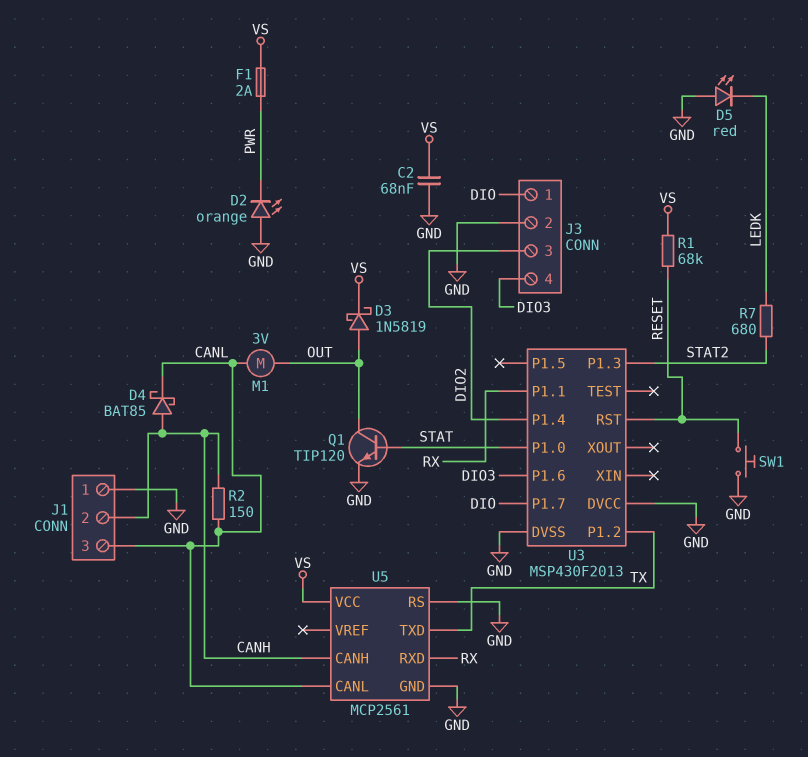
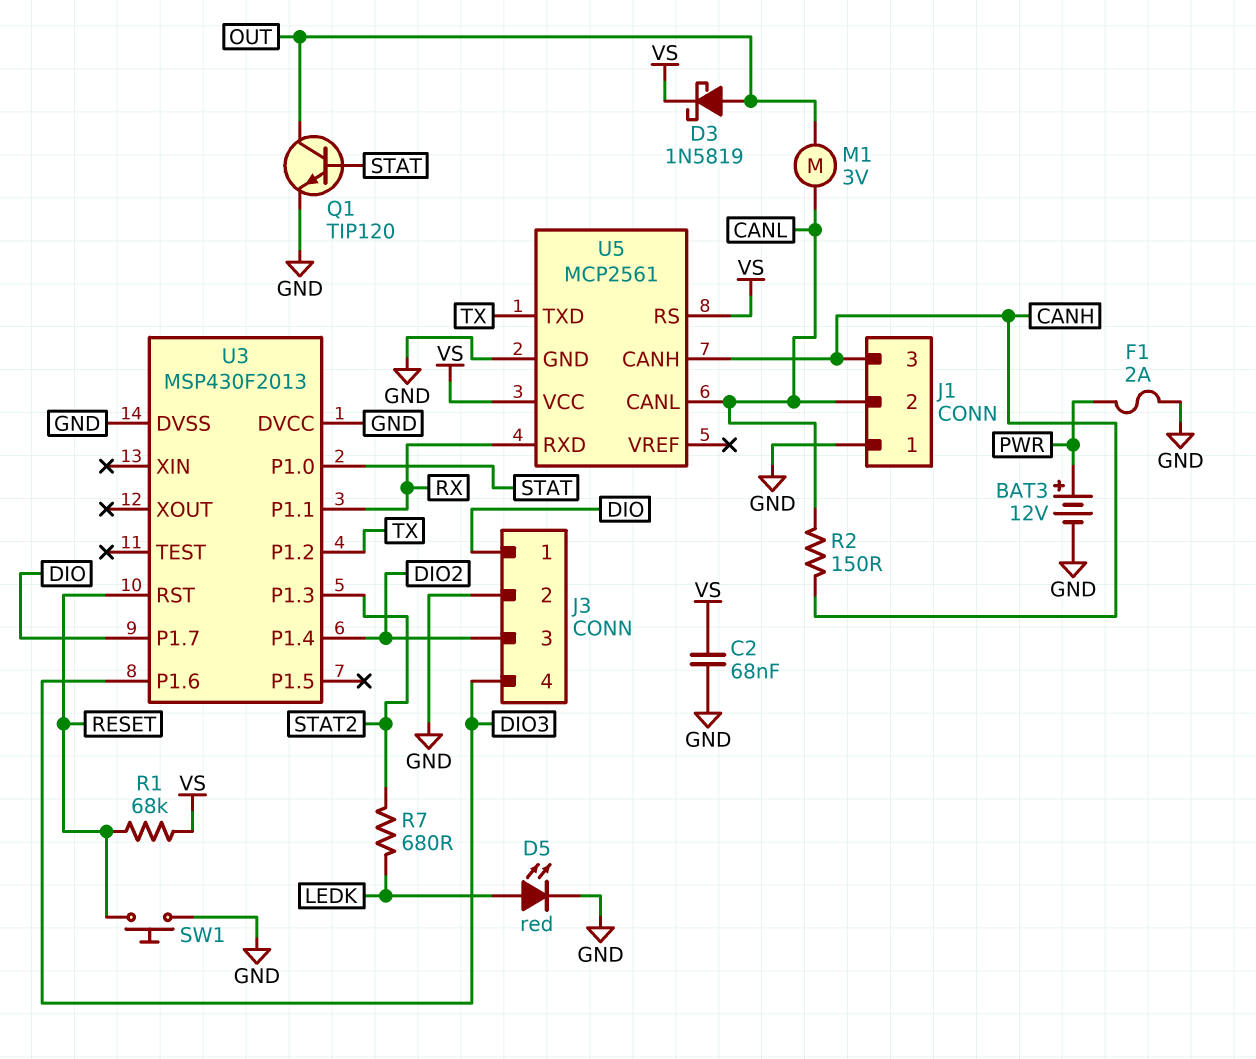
BAT3: none -> 12V (plus PWR, minus GND)
D2: LED orange (A GND, K PWR) -> none
D4: schottky BAT85 (A CANH, K CANL) -> none
D5: LED red (A GND, K LEDK) -> LED red (A LEDK, K GND)
F1: 2A (PWR, VS) -> 2A (GND, PWR)
J1 pin 2: CANH -> CANL
J1 pin 3: CANL -> CANH
U5 pin RS: GND -> VS

